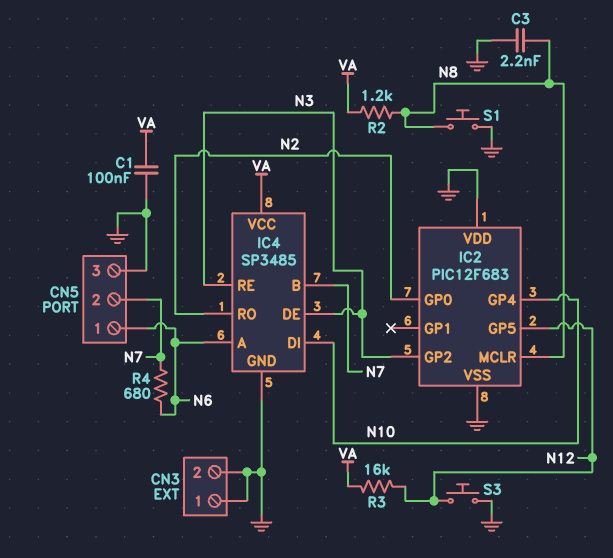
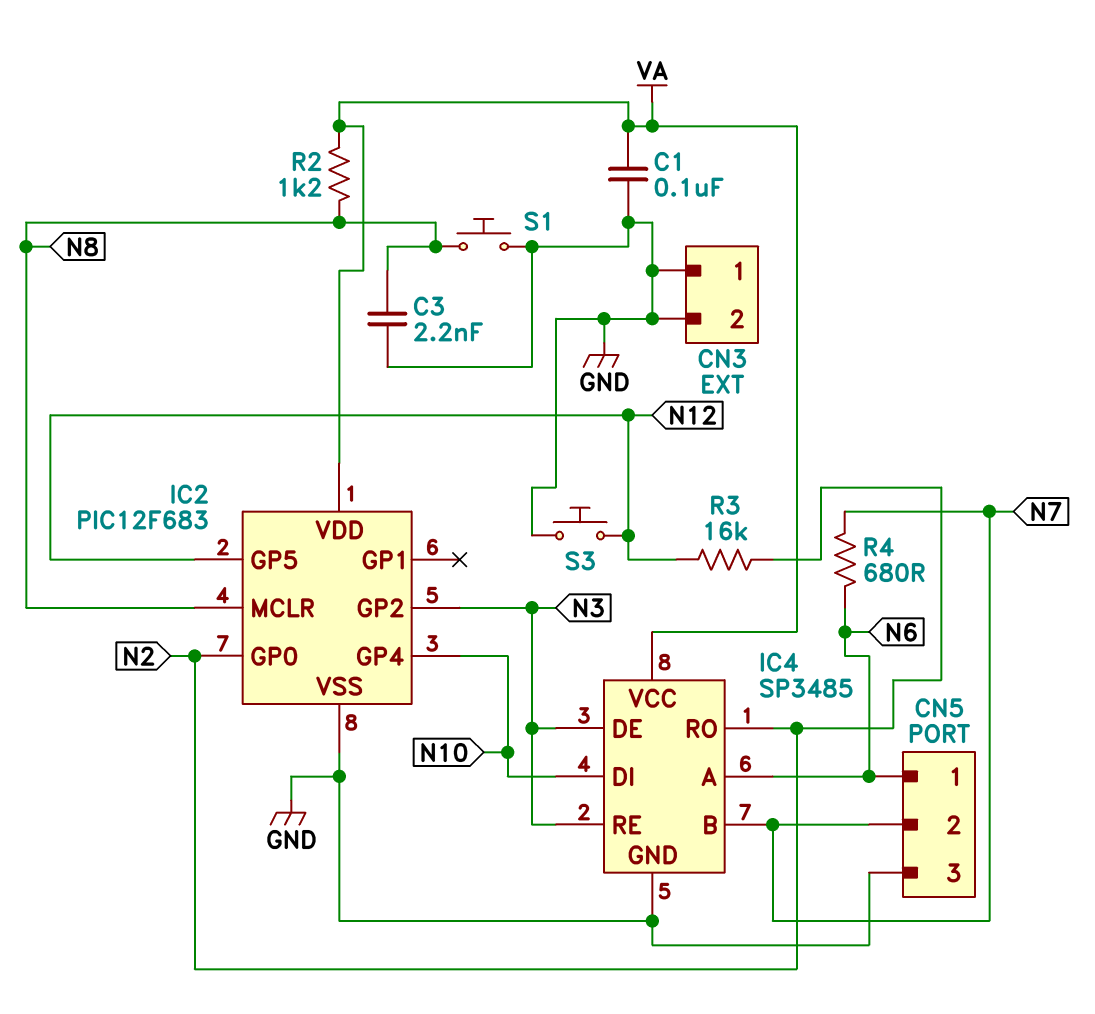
IC2 pin VDD: GND -> VA
R3: 16k (N12, VA) -> 16k (N2, N12)

